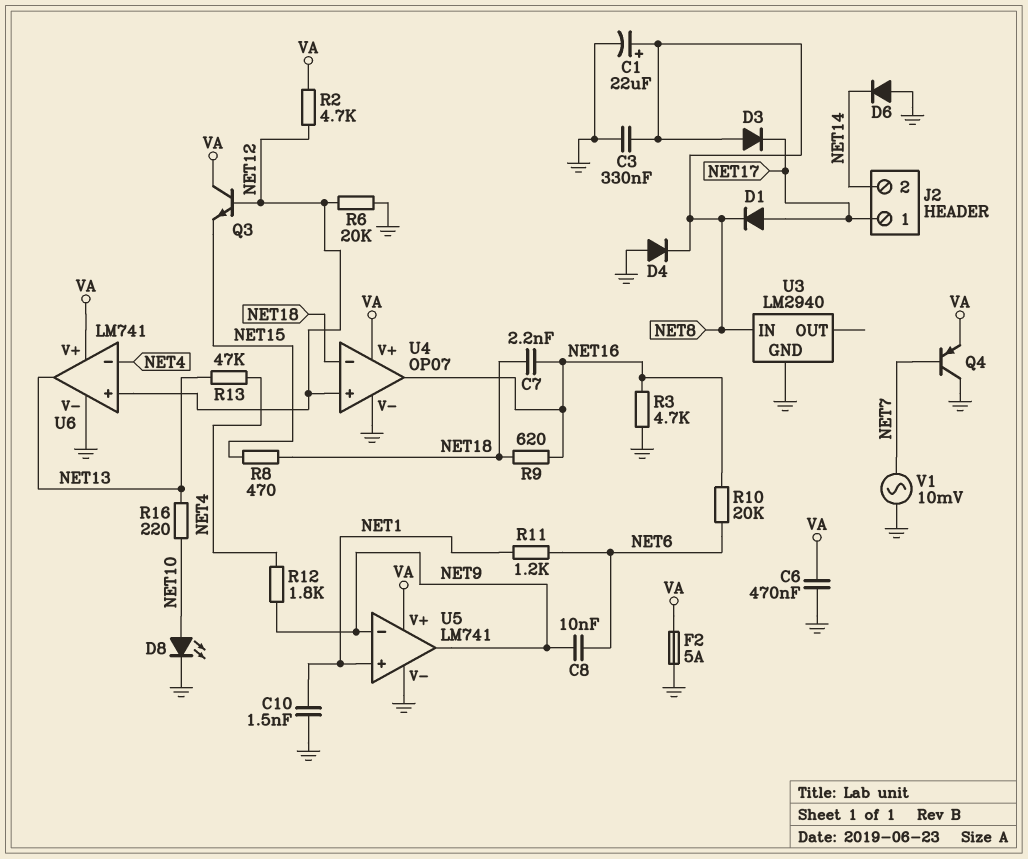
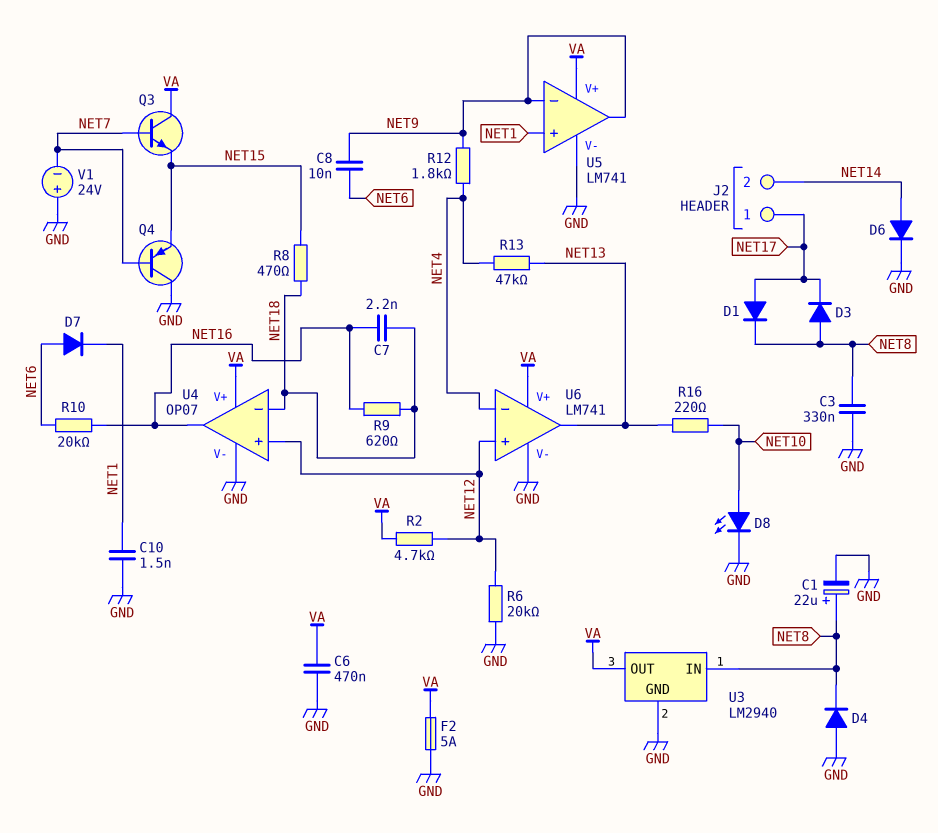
D6: diode (A GND, K NET14) -> diode (A NET14, K GND)
D7: none -> diode (A NET6, K NET1)
Q3: NPN (B NET12, C VA, E NET15) -> NPN (B NET7, C VA, E NET15)
Q4: PNP (B NET7, C GND, E VA) -> PNP (B NET7, C GND, E NET15)
R3: 4.7k (GND, NET16) -> none
R11: 1.2k (NET1, NET6) -> none
U3 pin OUT: none -> VA
V1: AC 10mV (GND, NET7) -> 24V (plus GND, minus NET7)

